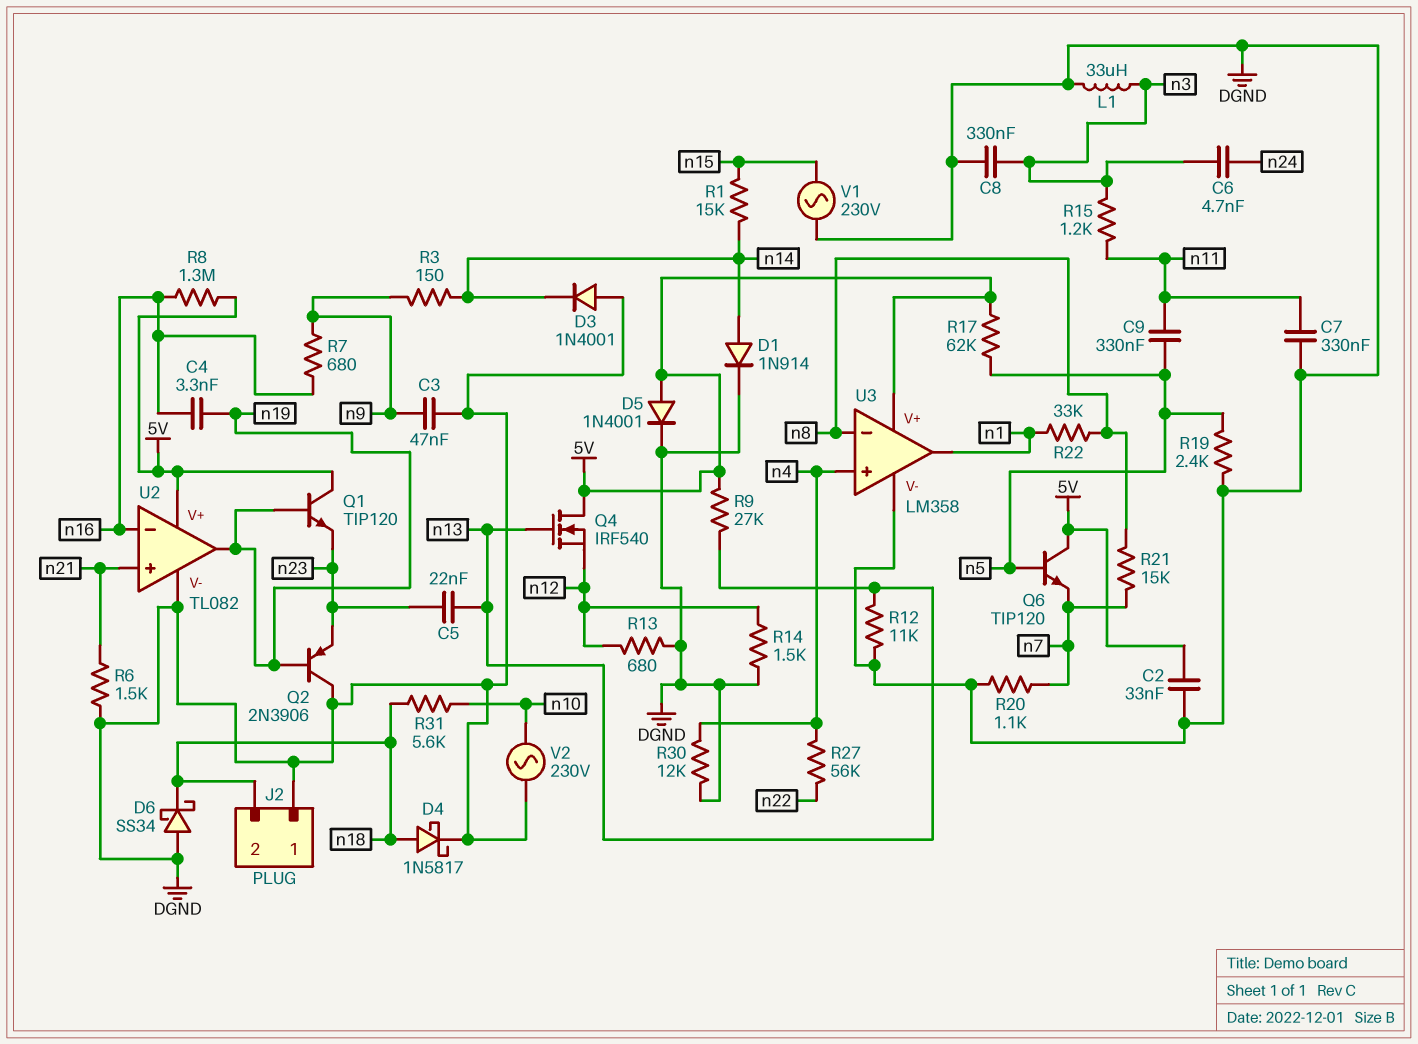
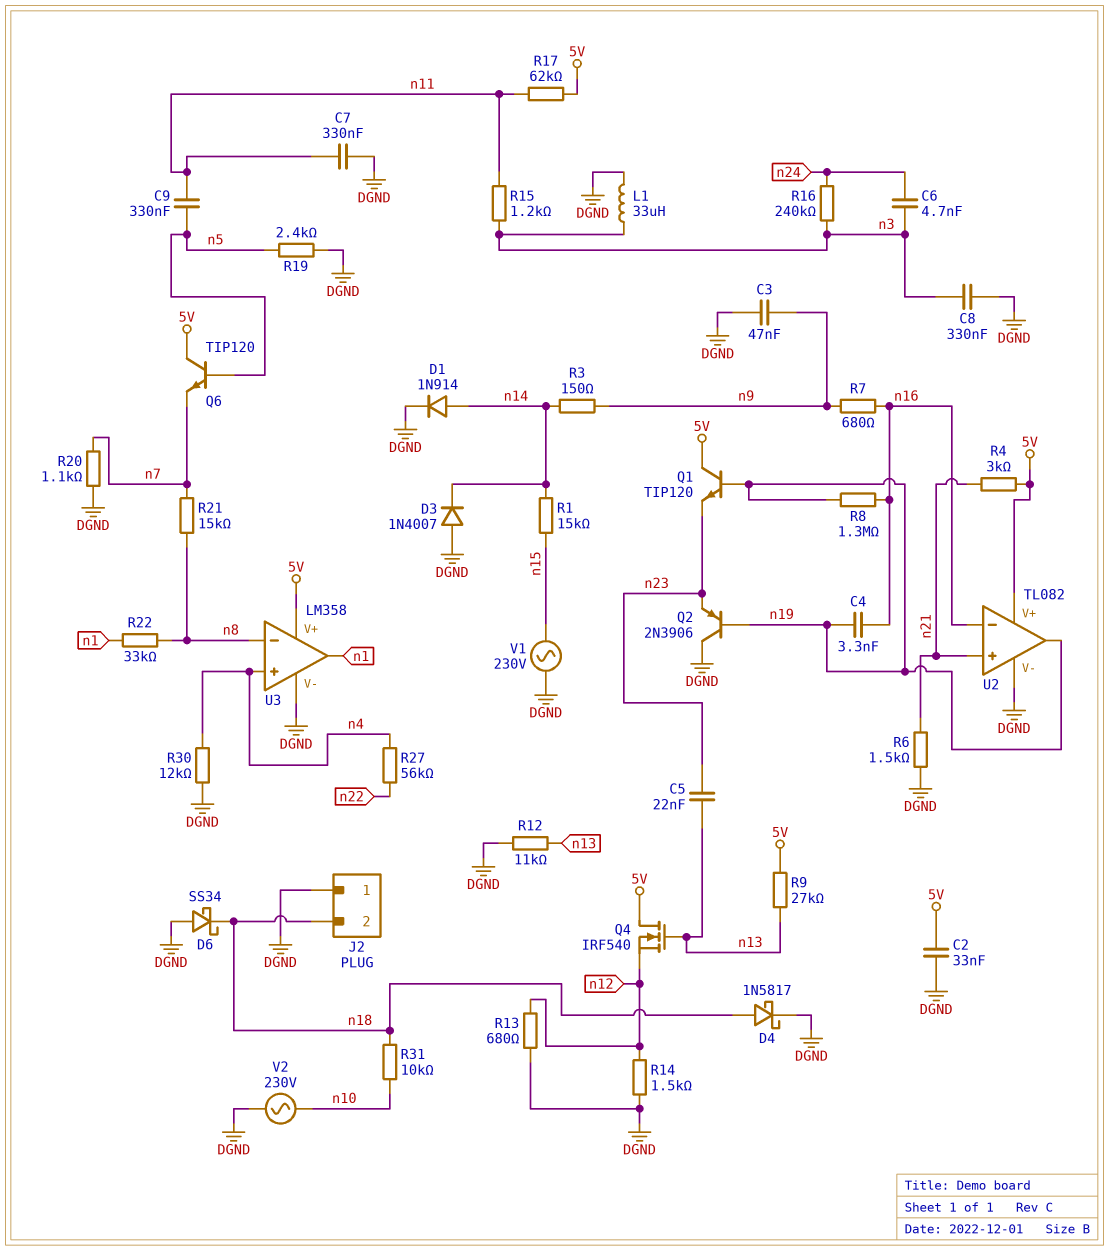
D3: diode 1N4001 (A DGND, K n14) -> diode 1N4007 (A DGND, K n14)
D5: diode 1N4001 (A 5V, K DGND) -> none
R4: none -> 3k (5V, n21)
R8: 1.3M (5V, n16) -> 1.3M (n16, n19)
R16: none -> 240k (n3, n24)
R17: 62k (5V, n5) -> 62k (5V, n11)
R31: 5.6k (n10, n18) -> 10k (n10, n18)

